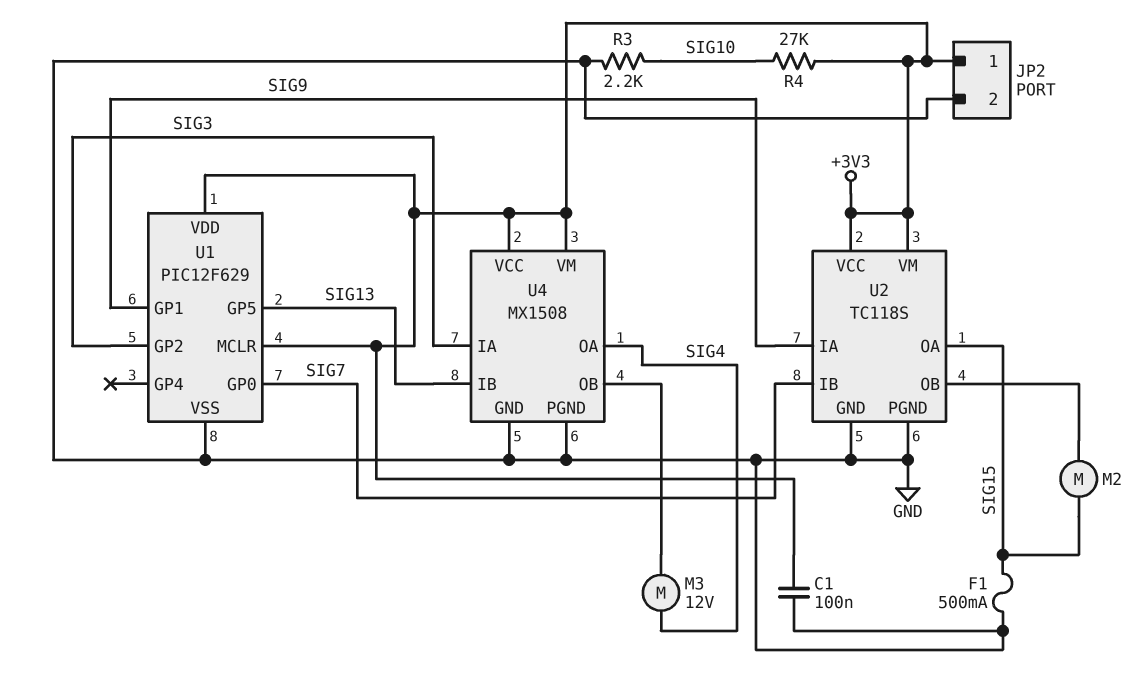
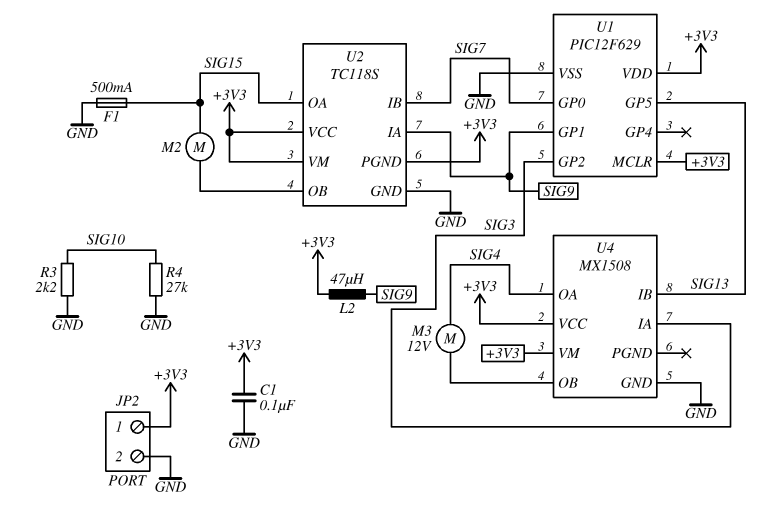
L2: none -> 47uH (+3V3, SIG9)
R4: 27k (+3V3, SIG10) -> 27k (GND, SIG10)
U2 pin PGND: GND -> +3V3
U4 pin PGND: GND -> none

